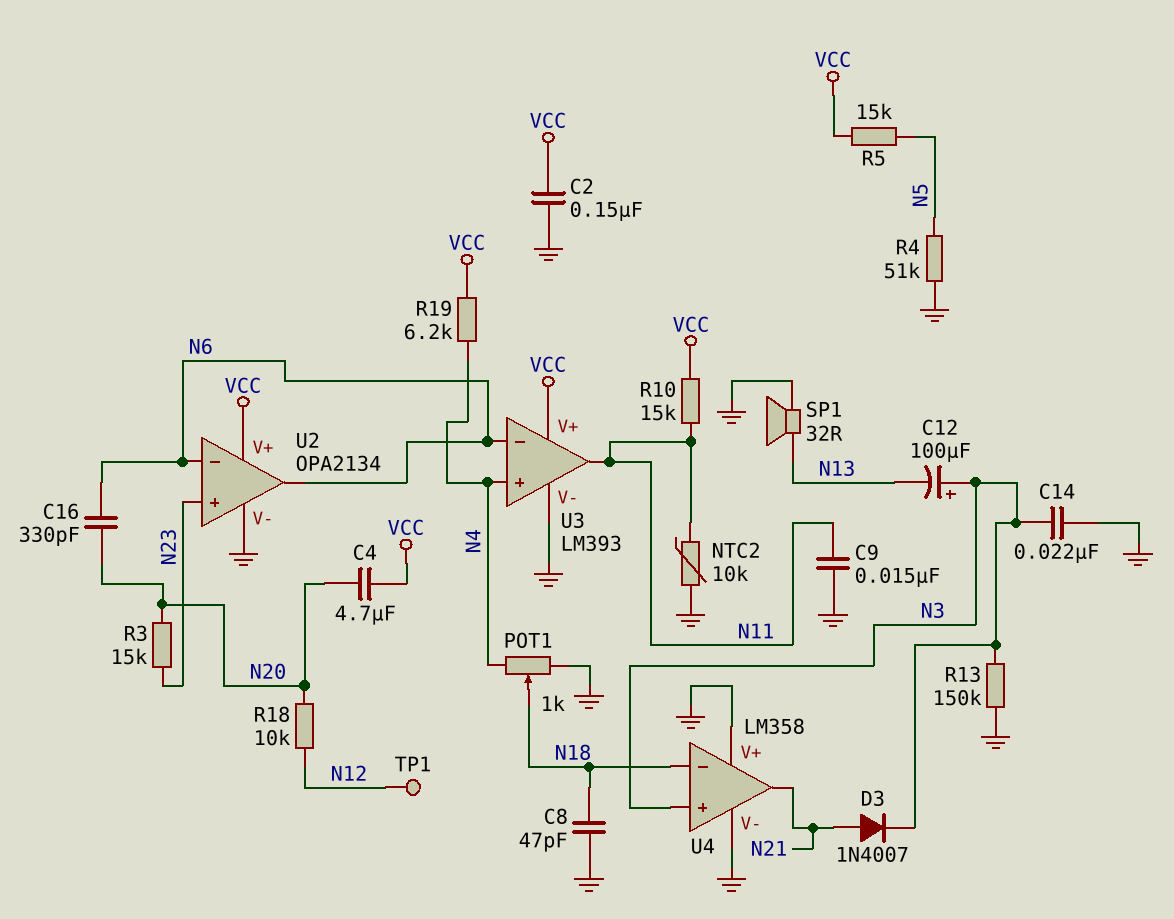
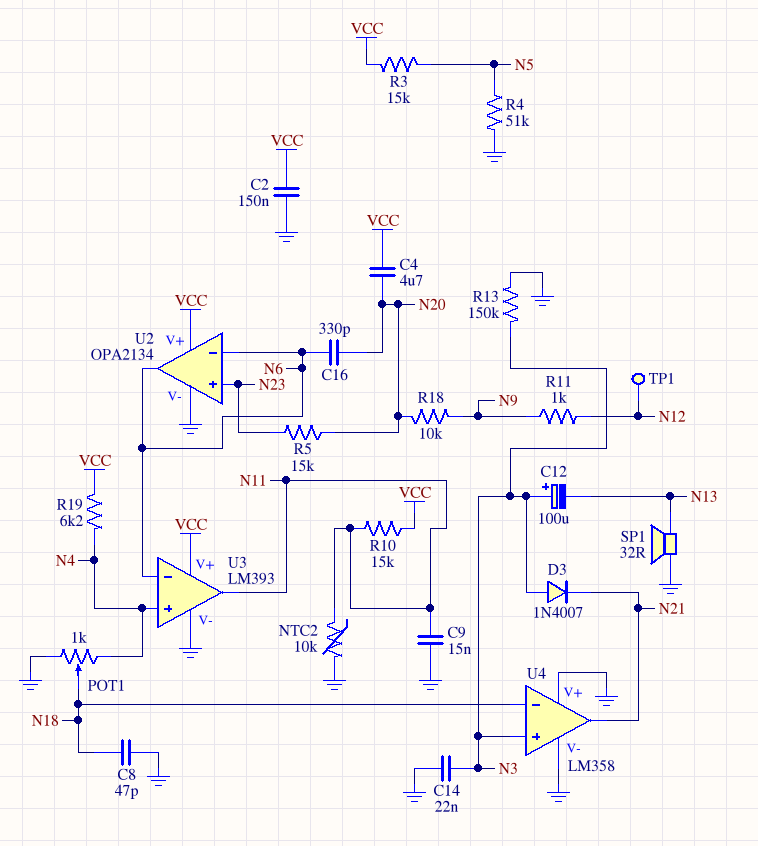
D3: diode 1N4007 (A N21, K N3) -> diode 1N4007 (A N3, K N21)
R3: 15k (N20, N23) -> 15k (N5, VCC)
R5: 15k (N5, VCC) -> 15k (N20, N23)
R11: none -> 1k (N9, N12)
R18: 10k (N12, N20) -> 10k (N9, N20)

